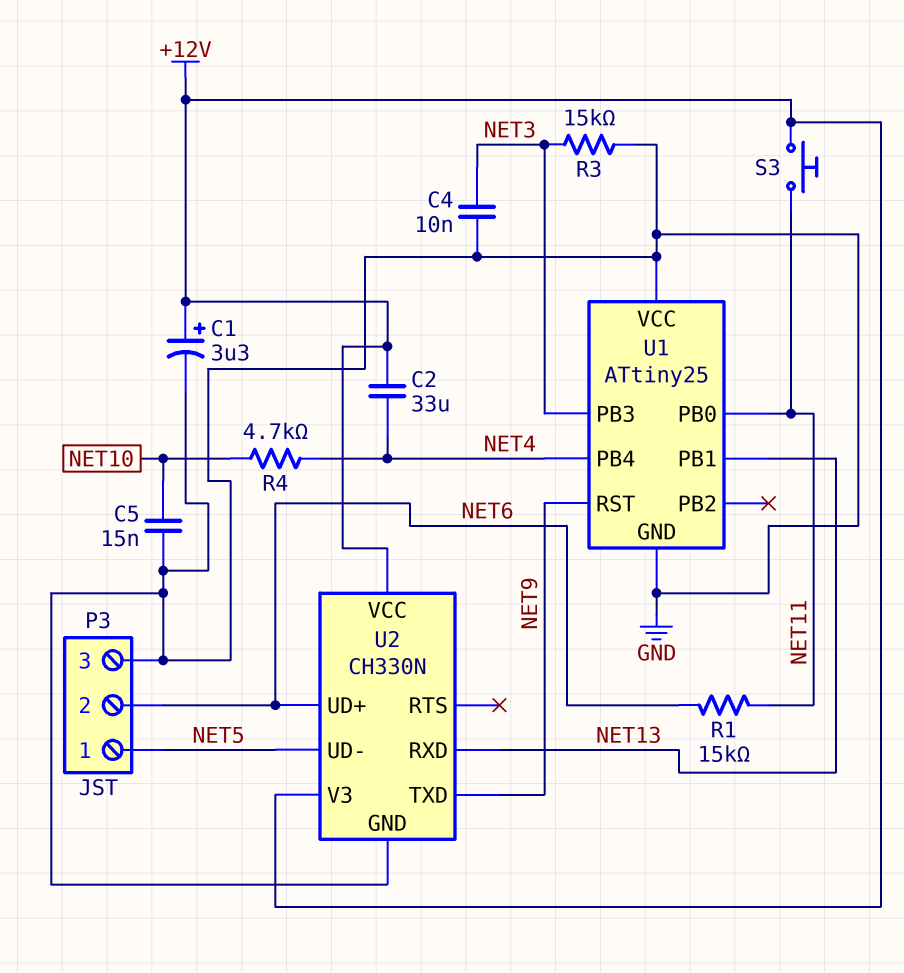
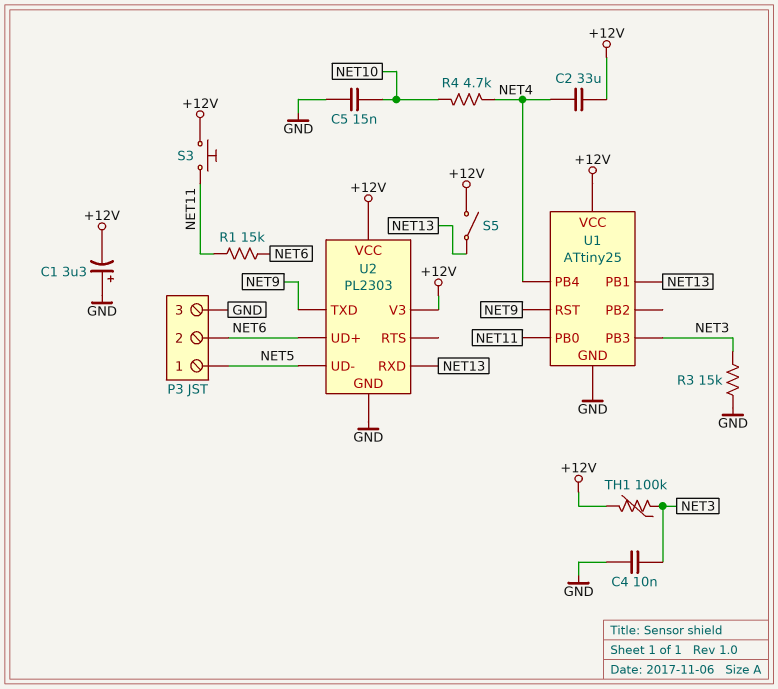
C1: 3.3uF (plus +12V, minus GND) -> 3.3uF (plus GND, minus +12V)
S5: none -> switch (+12V, NET13)
TH1: none -> 100k (+12V, NET3)
U1 pin VCC: GND -> +12V
U2: CH330N -> PL2303

